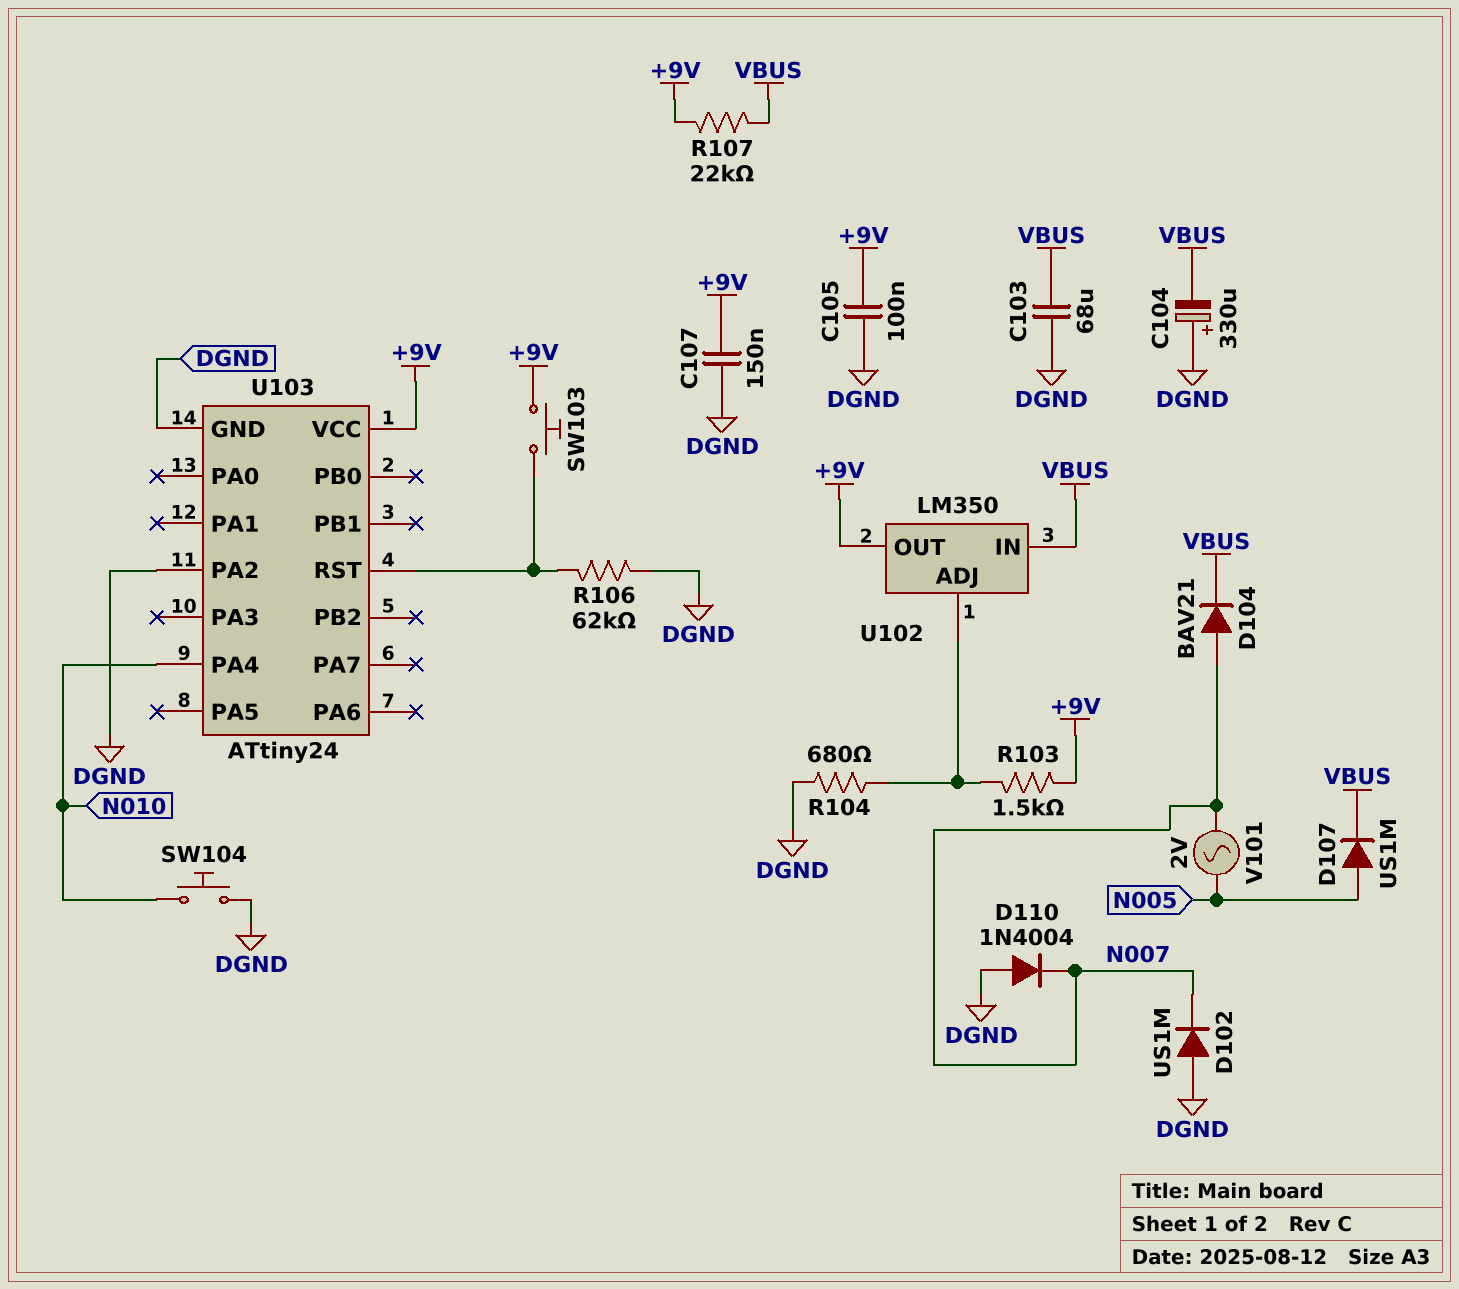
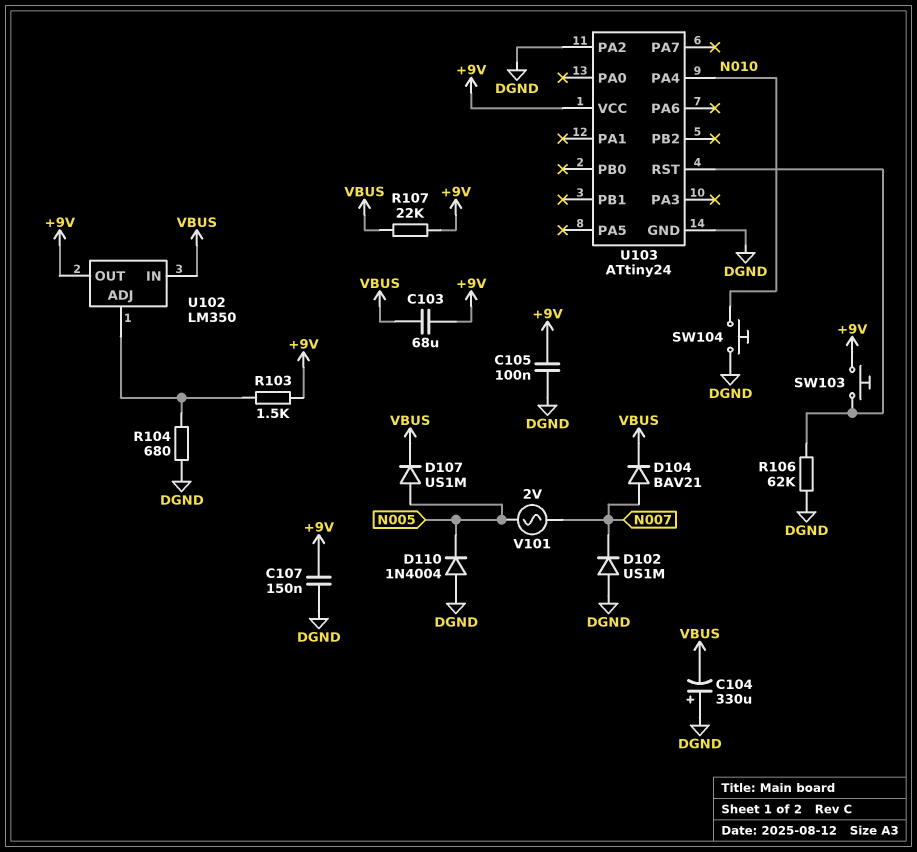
C103: 68uF (DGND, VBUS) -> 68uF (+9V, VBUS)
D110: diode 1N4004 (A DGND, K N007) -> diode 1N4004 (A DGND, K N005)

